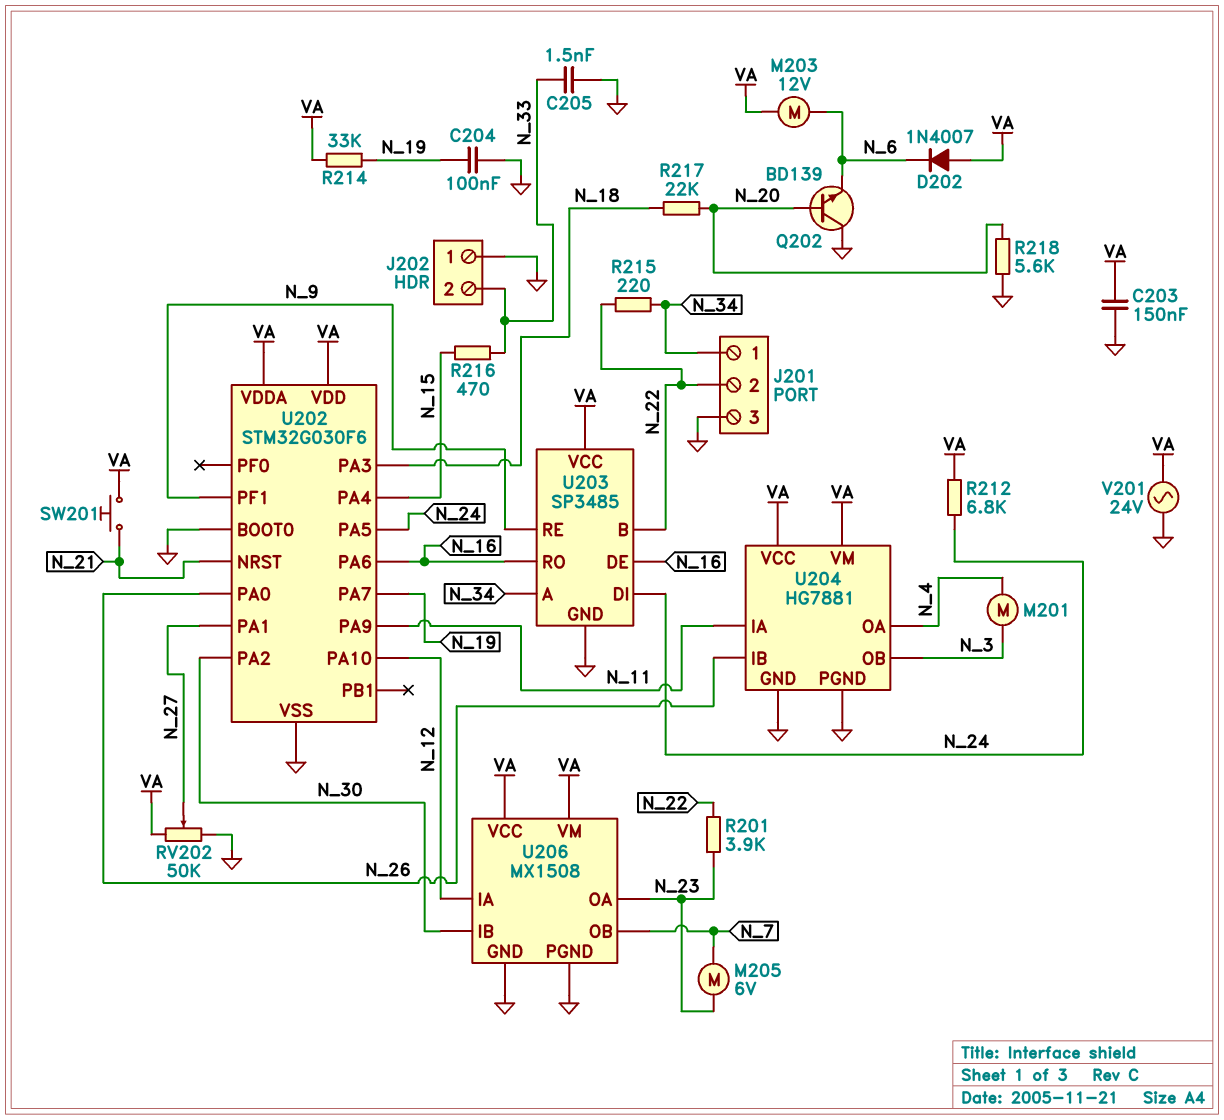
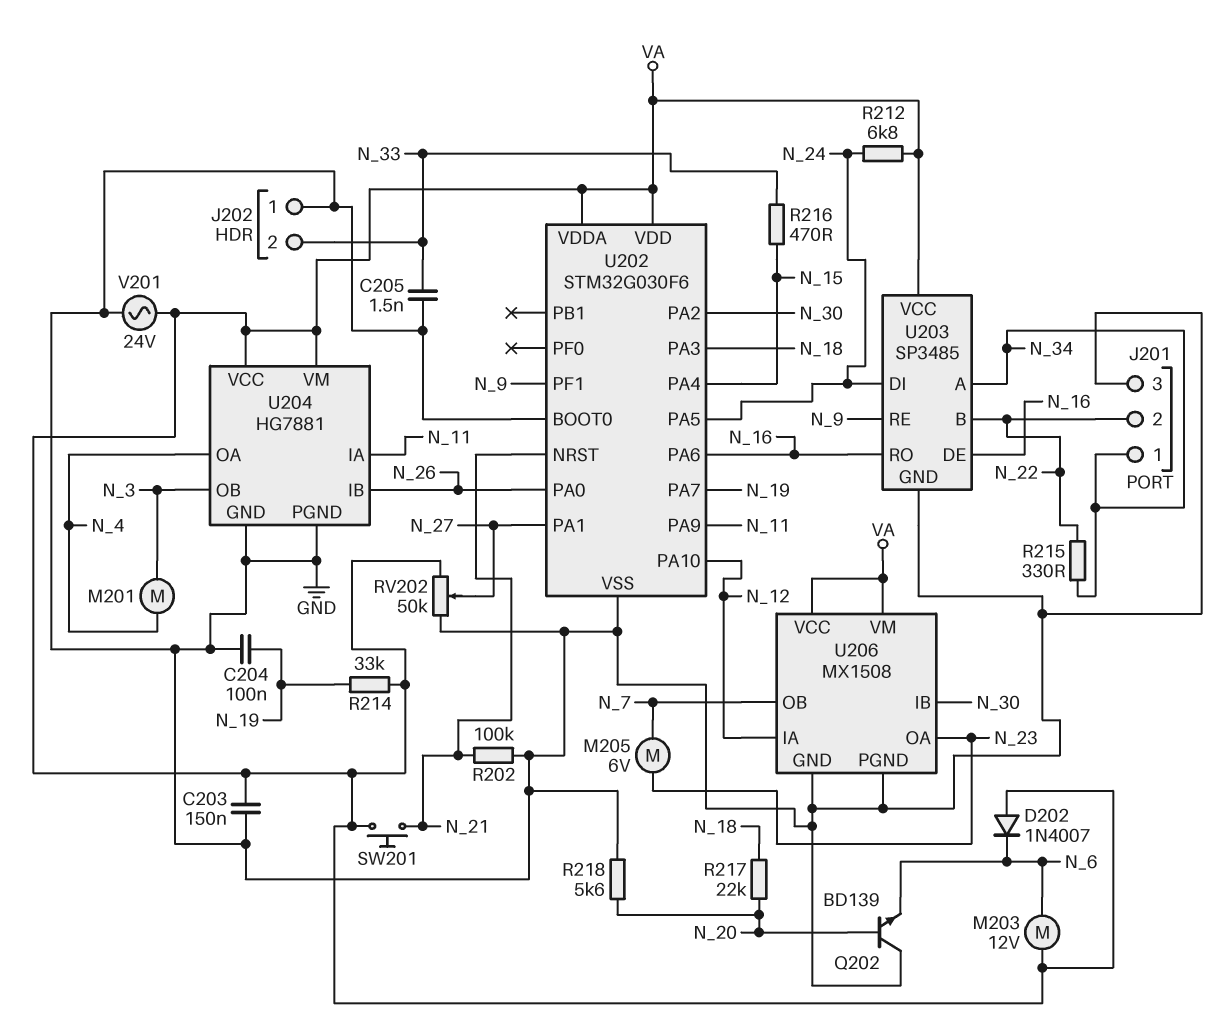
R201: 3.9k (N_22, N_23) -> none
R202: none -> 100k (GND, N_21)
R215: 220 (N_22, N_34) -> 330 (N_22, N_34)

